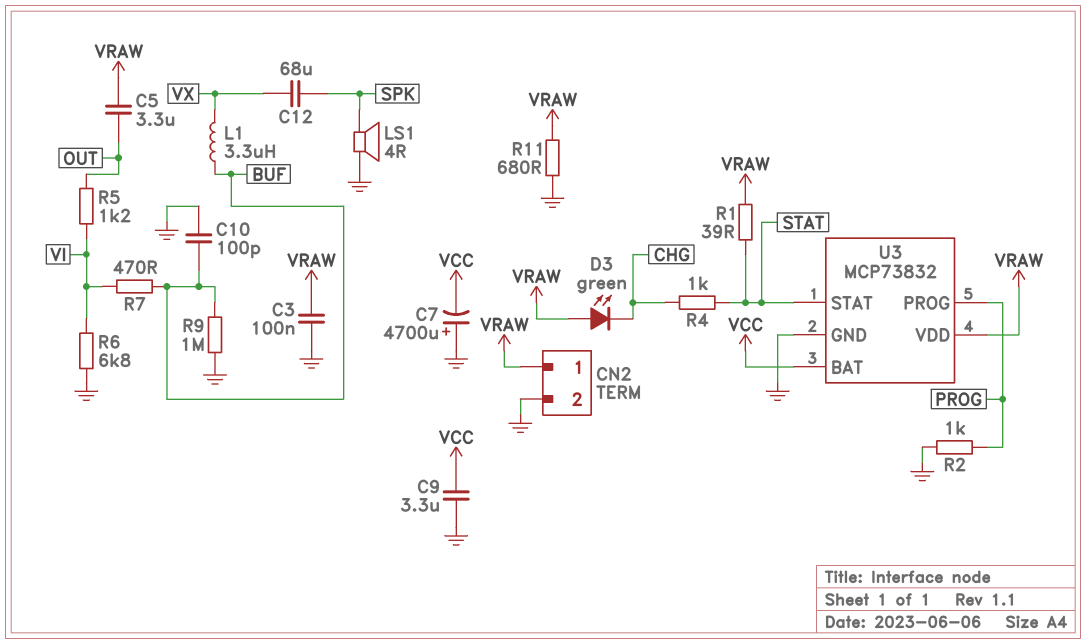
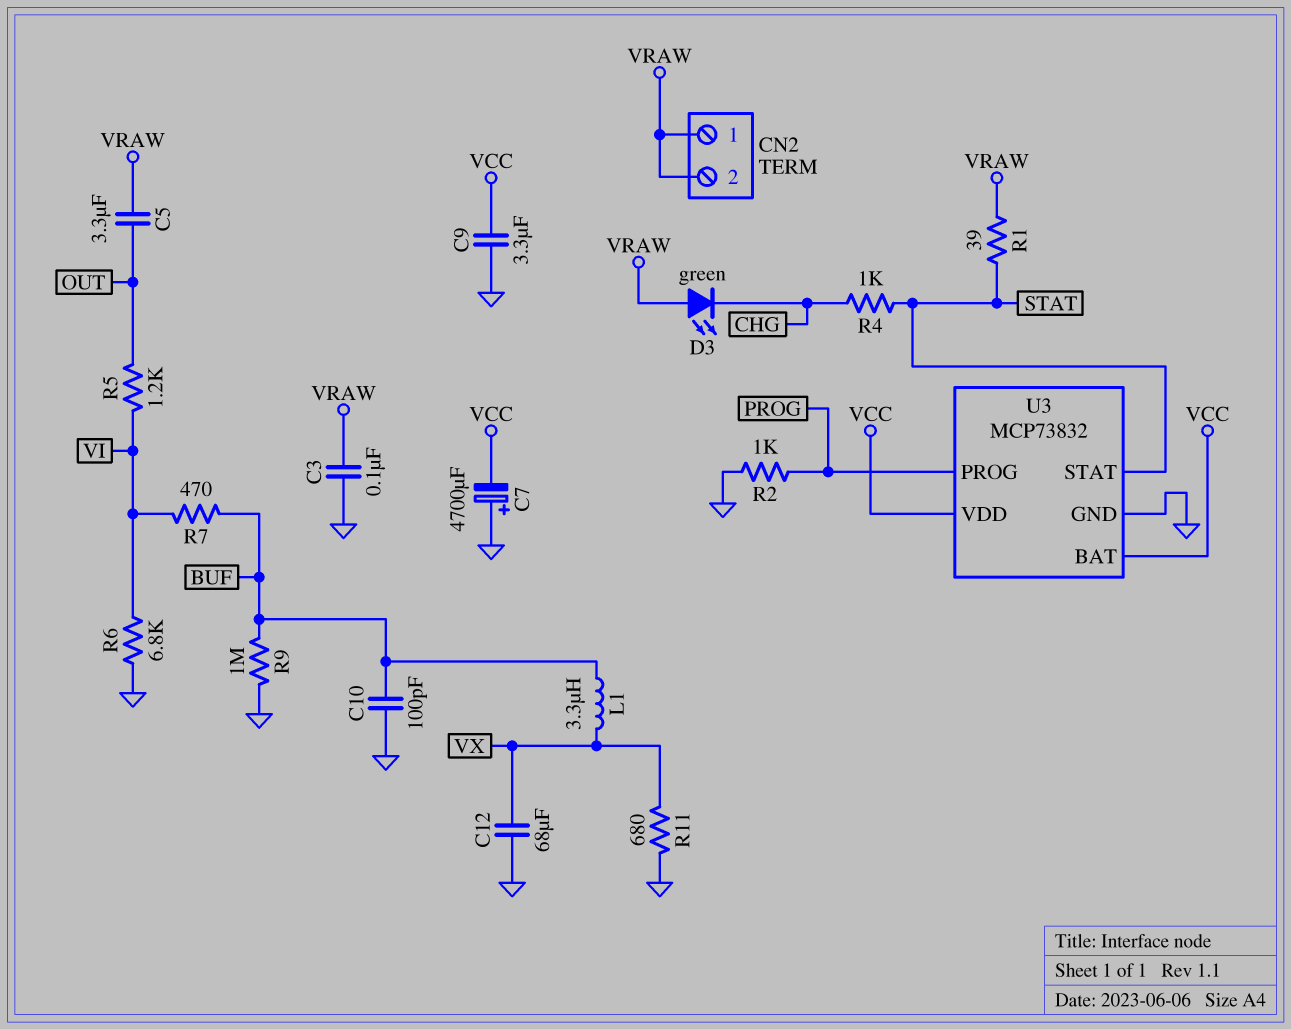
C12: 68uF (SPK, VX) -> 68uF (GND, VX)
CN2 pin 2: GND -> VRAW
LS1: speaker 4R (GND, SPK) -> none
R11: 680 (GND, VRAW) -> 680 (GND, VX)
U3 pin VDD: VRAW -> VCC

